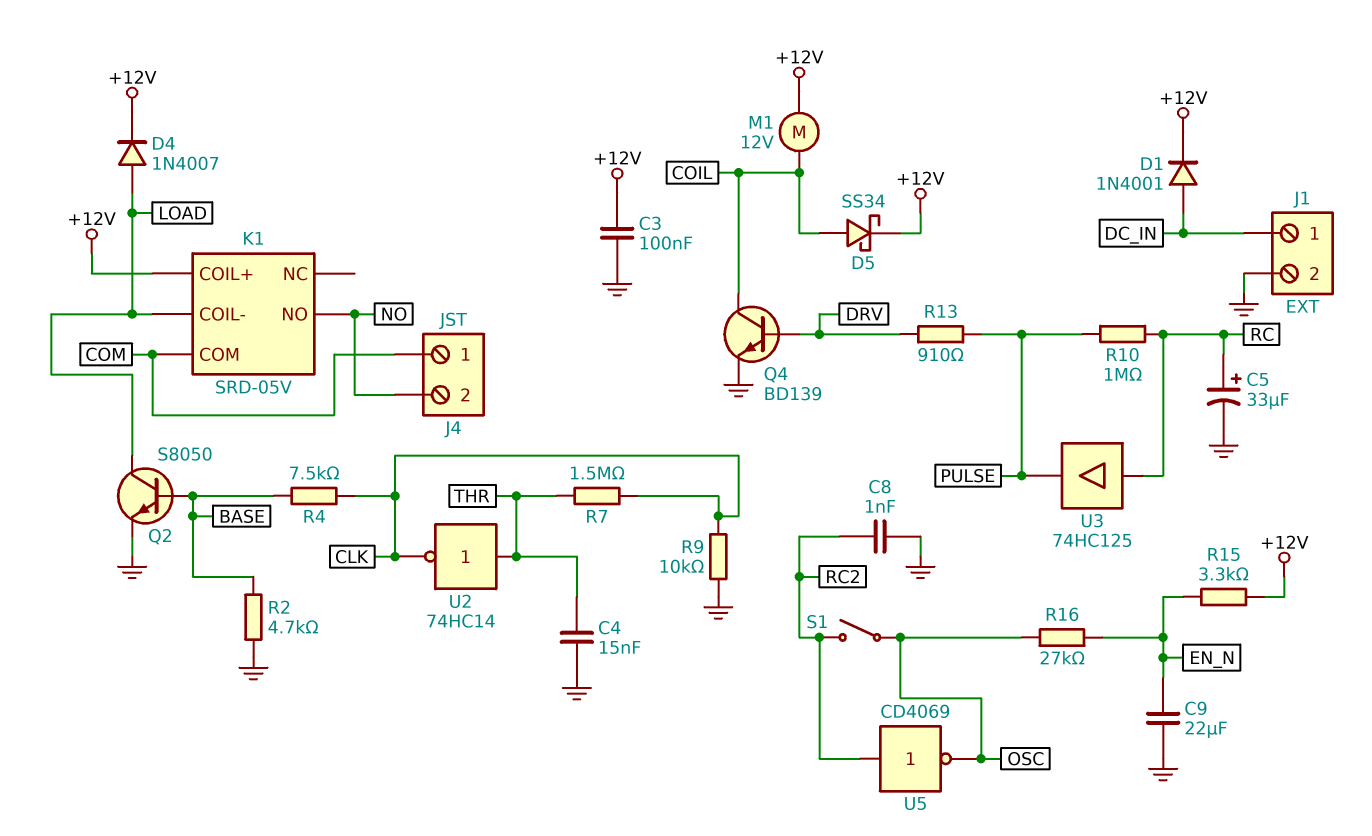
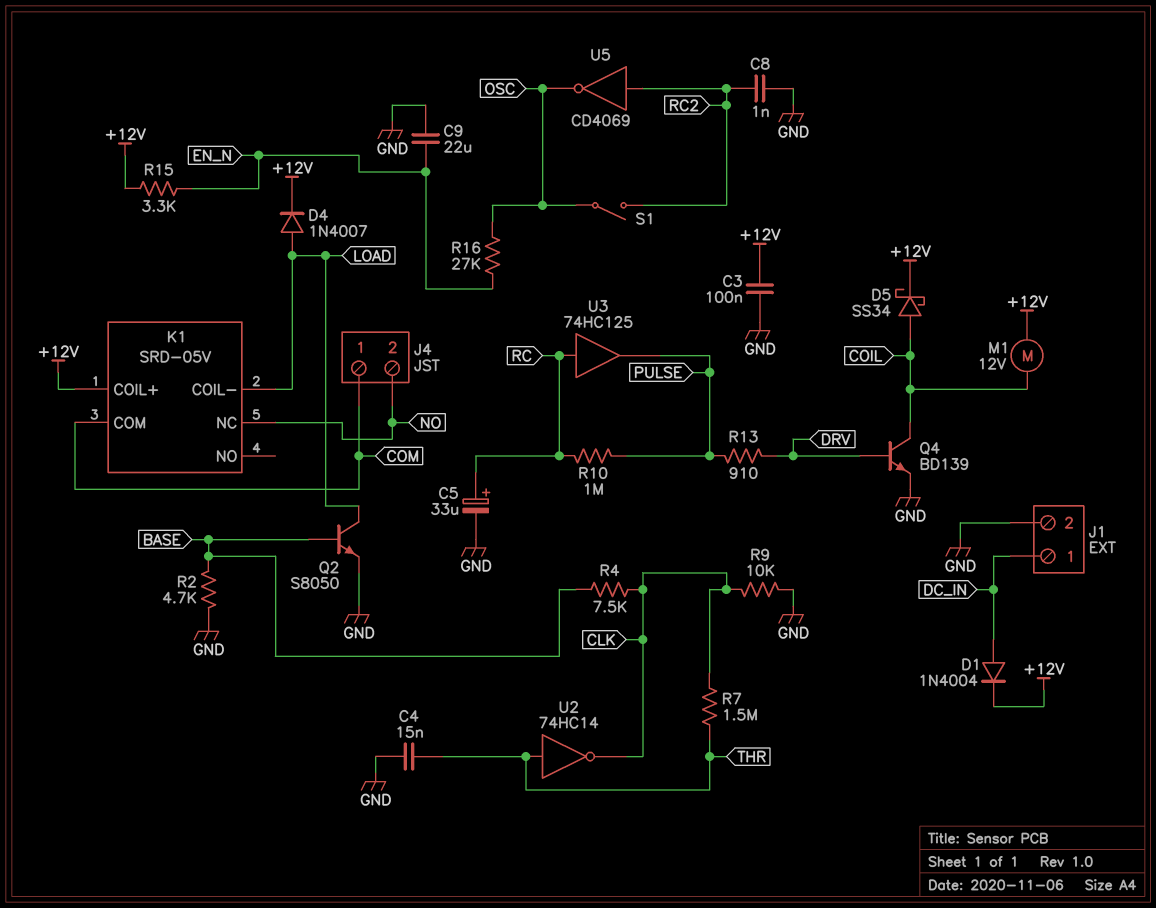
D1: diode 1N4001 (A DC_IN, K +12V) -> diode 1N4004 (A DC_IN, K +12V)
K1 pin NC: none -> NO
K1 pin NO: NO -> none

